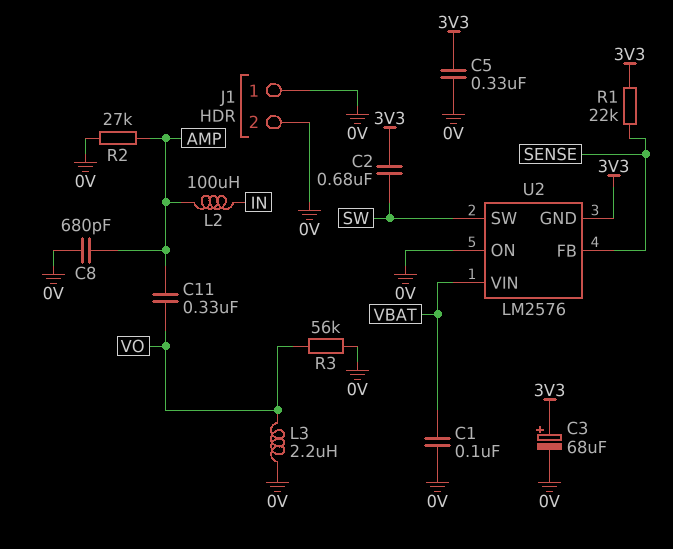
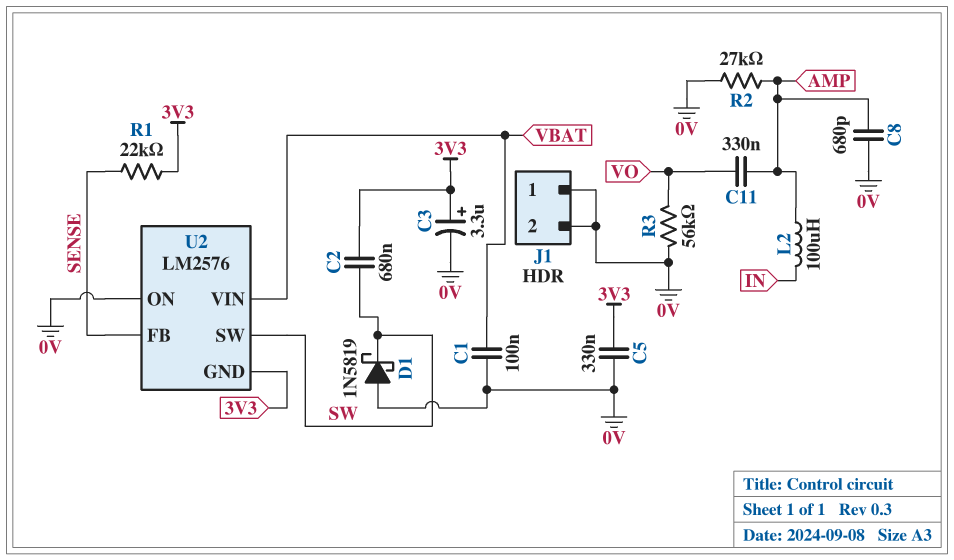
C3: 68uF (plus 3V3, minus 0V) -> 3.3uF (plus 3V3, minus 0V)
D1: none -> schottky 1N5819 (A 0V, K SW)
L3: 2.2uH (0V, VO) -> none

